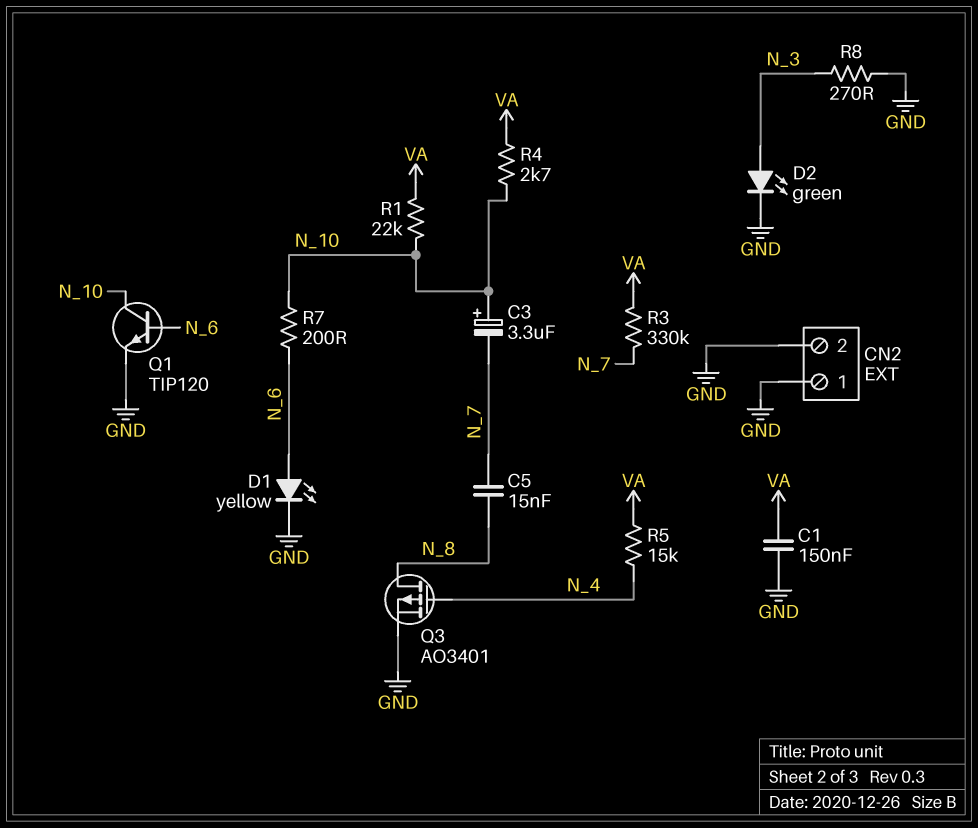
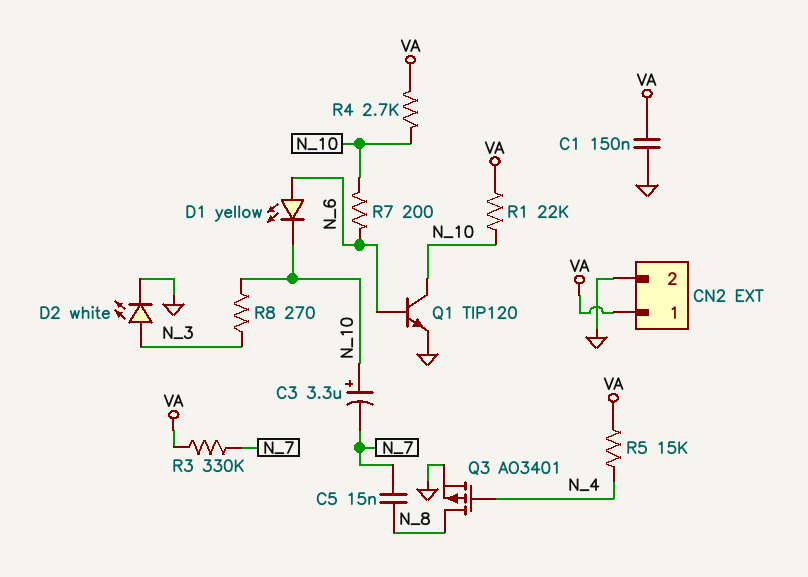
CN2 pin 1: GND -> VA
D1: LED yellow (A N_6, K GND) -> LED yellow (A N_6, K N_10)
D2: LED green (A N_3, K GND) -> LED white (A N_3, K GND)
R8: 270 (GND, N_3) -> 270 (N_3, N_10)

